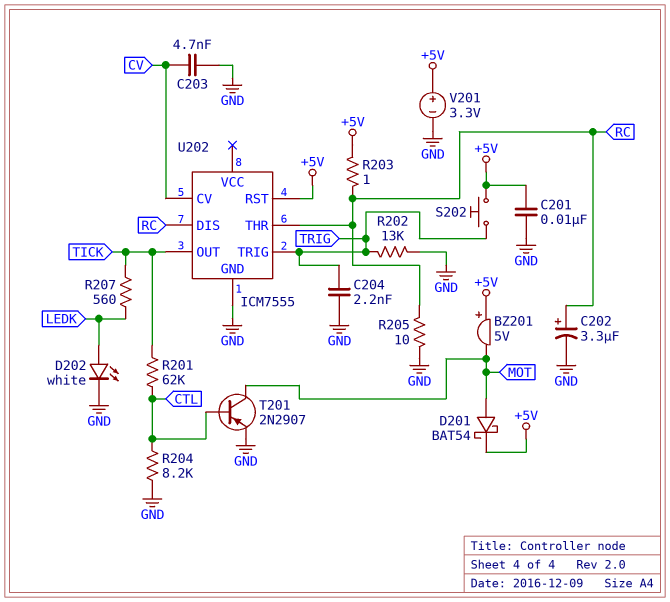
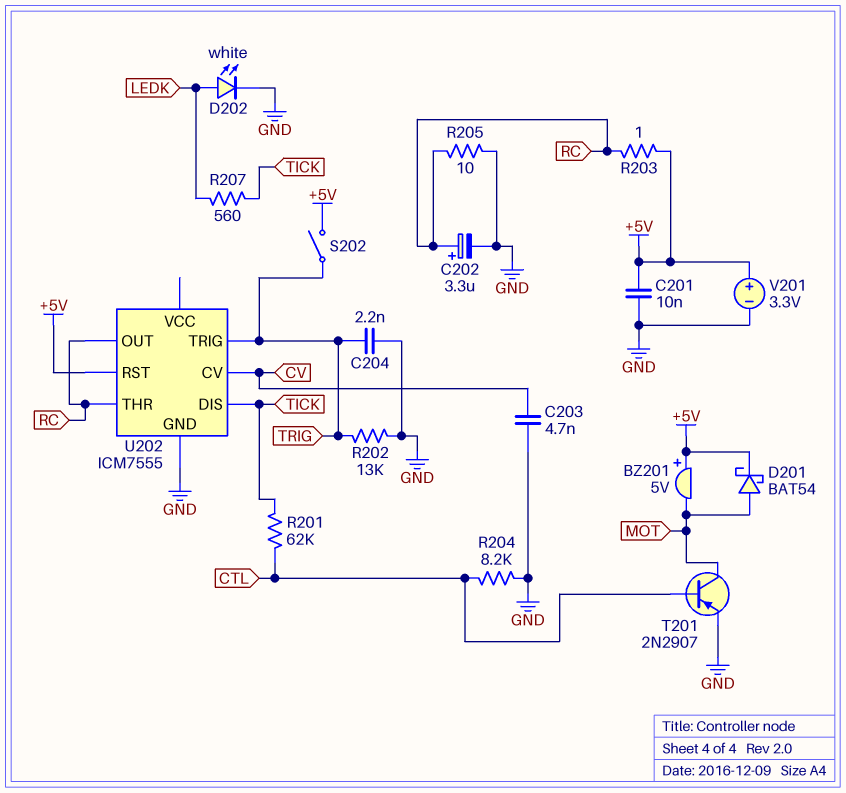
S202: button (+5V, TRIG) -> switch (+5V, TRIG)
U202 pin DIS: RC -> TICK
U202 pin OUT: TICK -> RC

